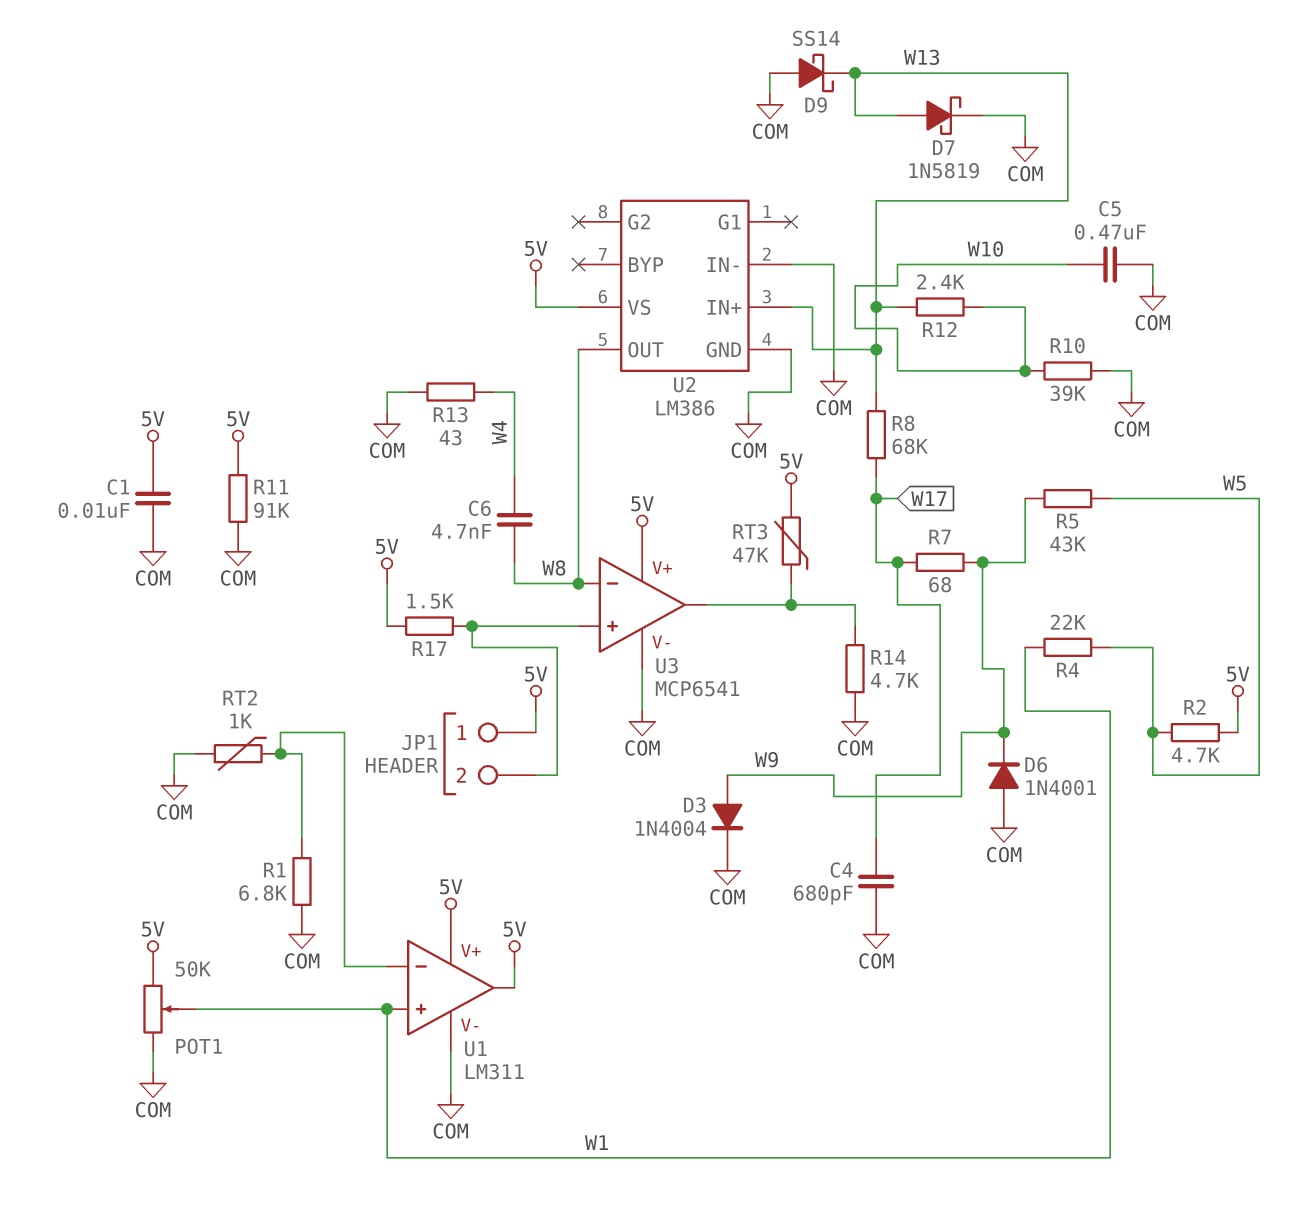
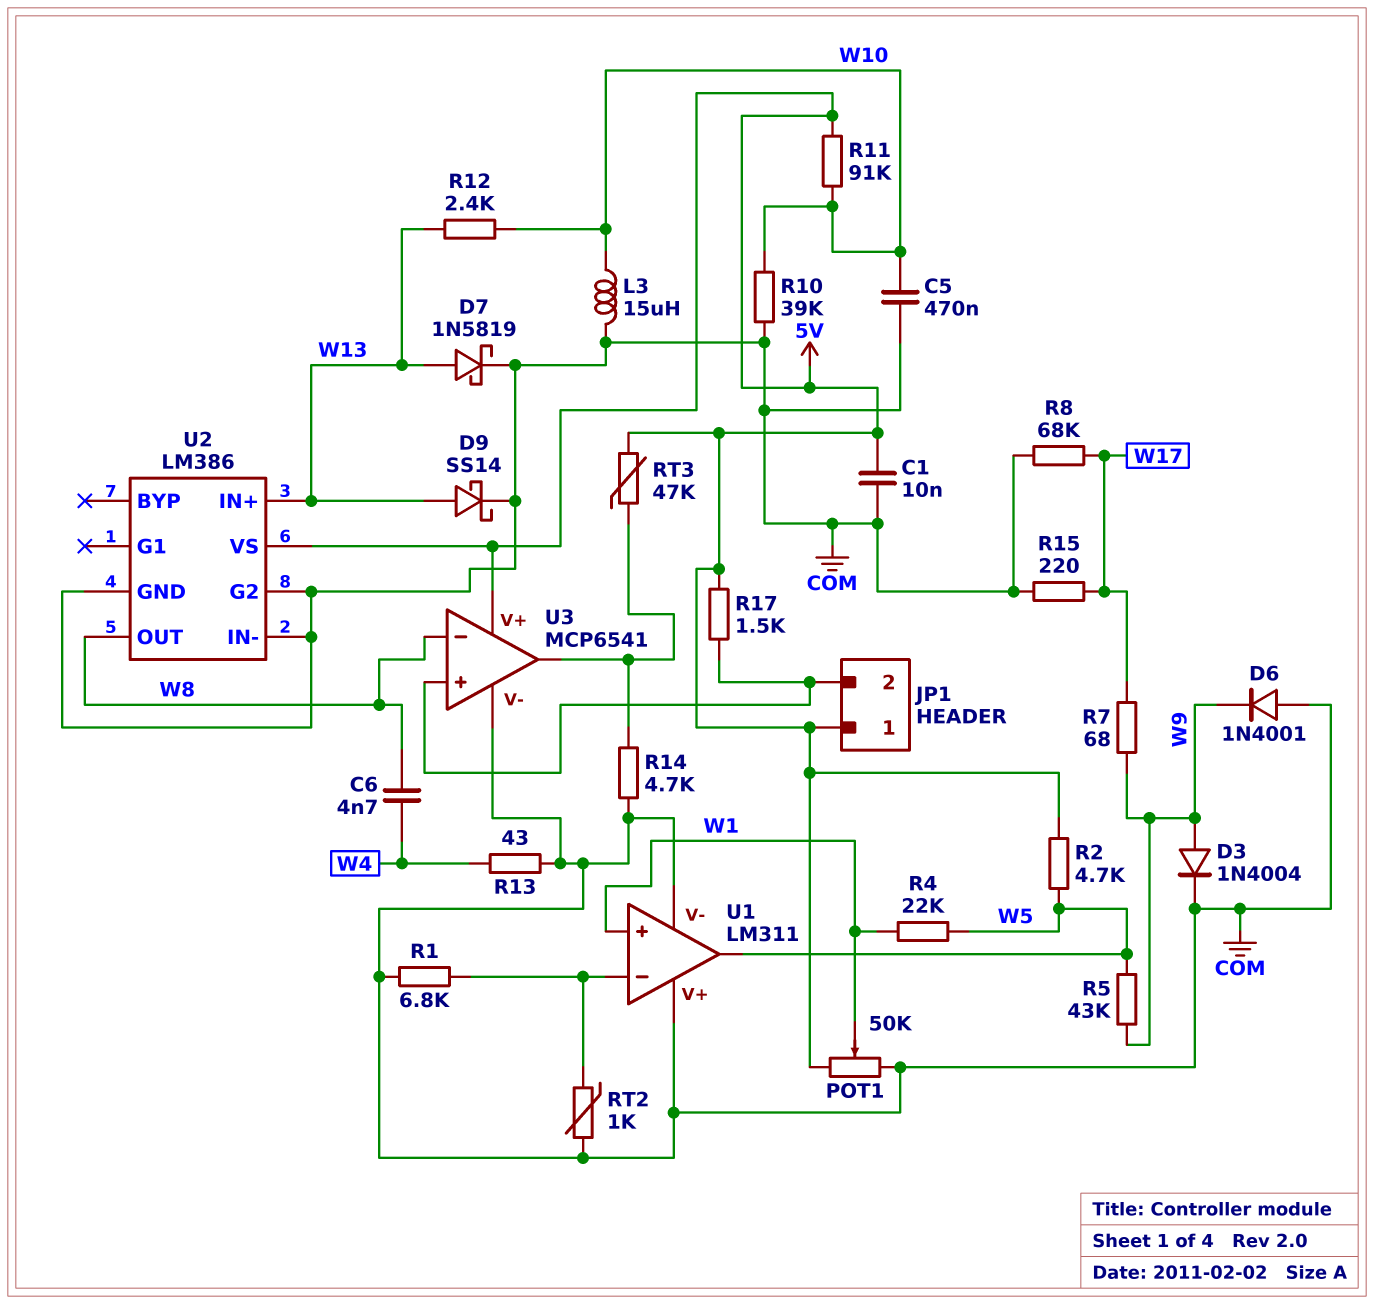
C4: 680pF (COM, W17) -> none
D9: schottky SS14 (A COM, K W13) -> schottky SS14 (A W13, K COM)
L3: none -> 15uH (COM, W10)
R8: 68k (W13, W17) -> 68k (COM, W17)
R11: 91k (5V, COM) -> 91k (5V, W10)
R15: none -> 220 (COM, W17)
U1 pin V+: 5V -> COM
U1 pin out: 5V -> W5
U2 pin G2: none -> COM

